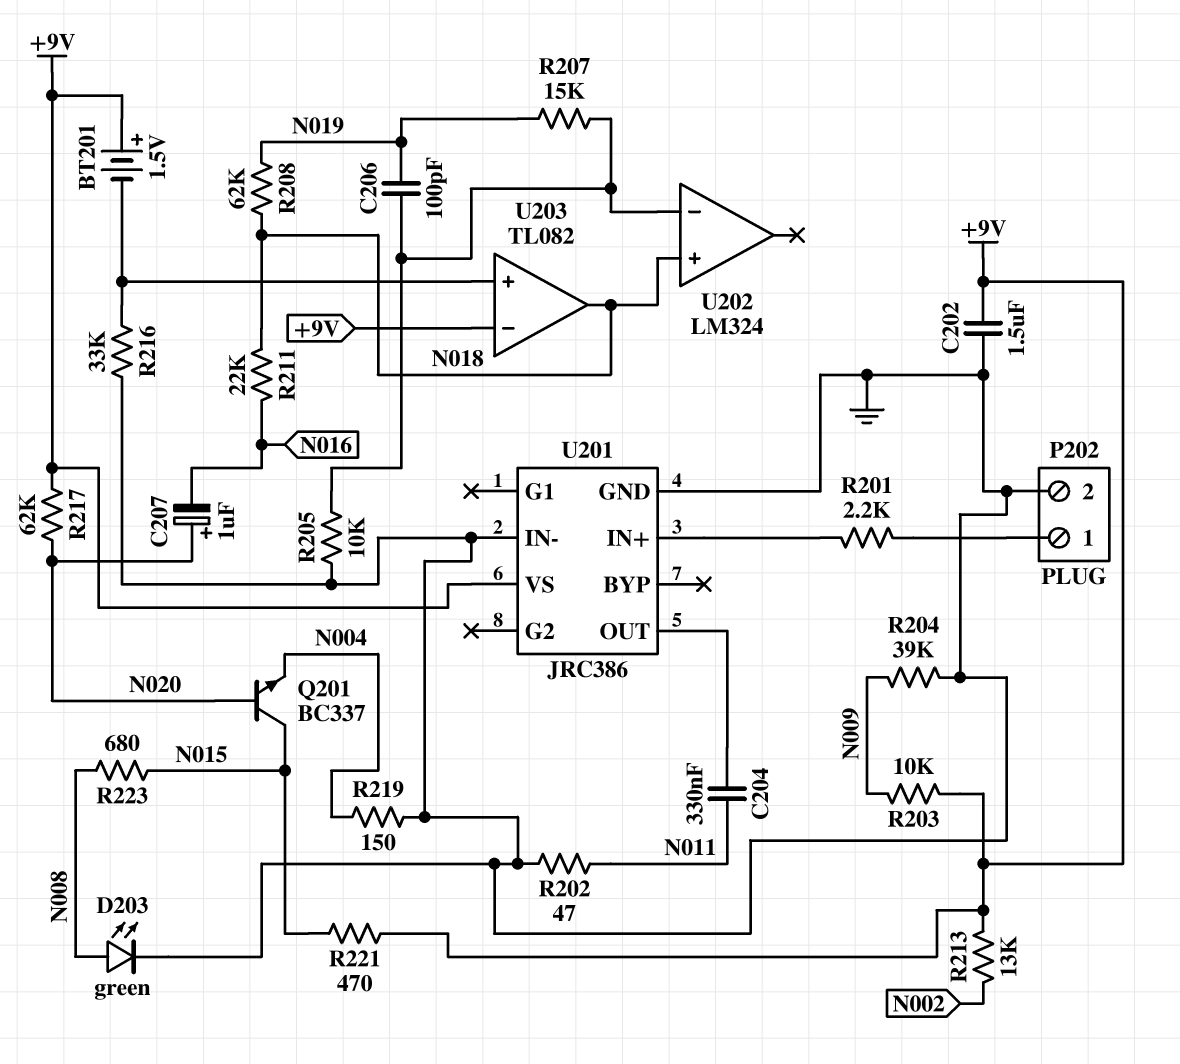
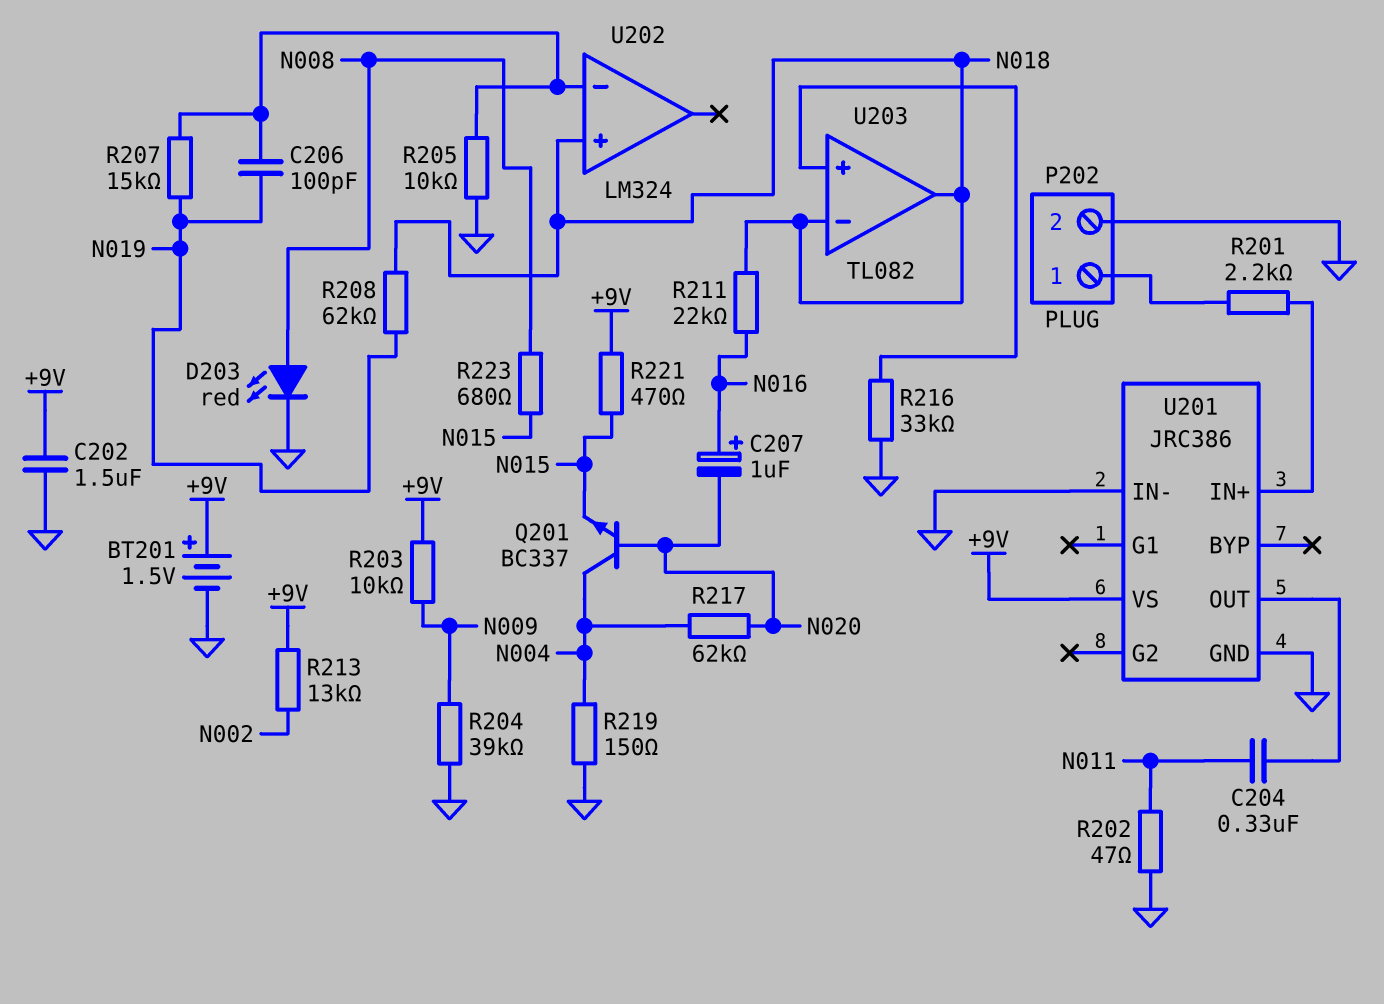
BT201: 1.5V (plus +9V, minus U203/in+) -> 1.5V (plus +9V, minus GND)
C207: 1uF (plus N020, minus N016) -> 1uF (plus N016, minus N020)
D203: LED green (A N008, K GND) -> LED red (A N008, K GND)
Q201: NPN BC337 (B N020, C N015, E N004) -> NPN BC337 (B N020, C N004, E N015)
R217: 62k (+9V, N020) -> 62k (N004, N020)
U203 pin in-: +9V -> N018

